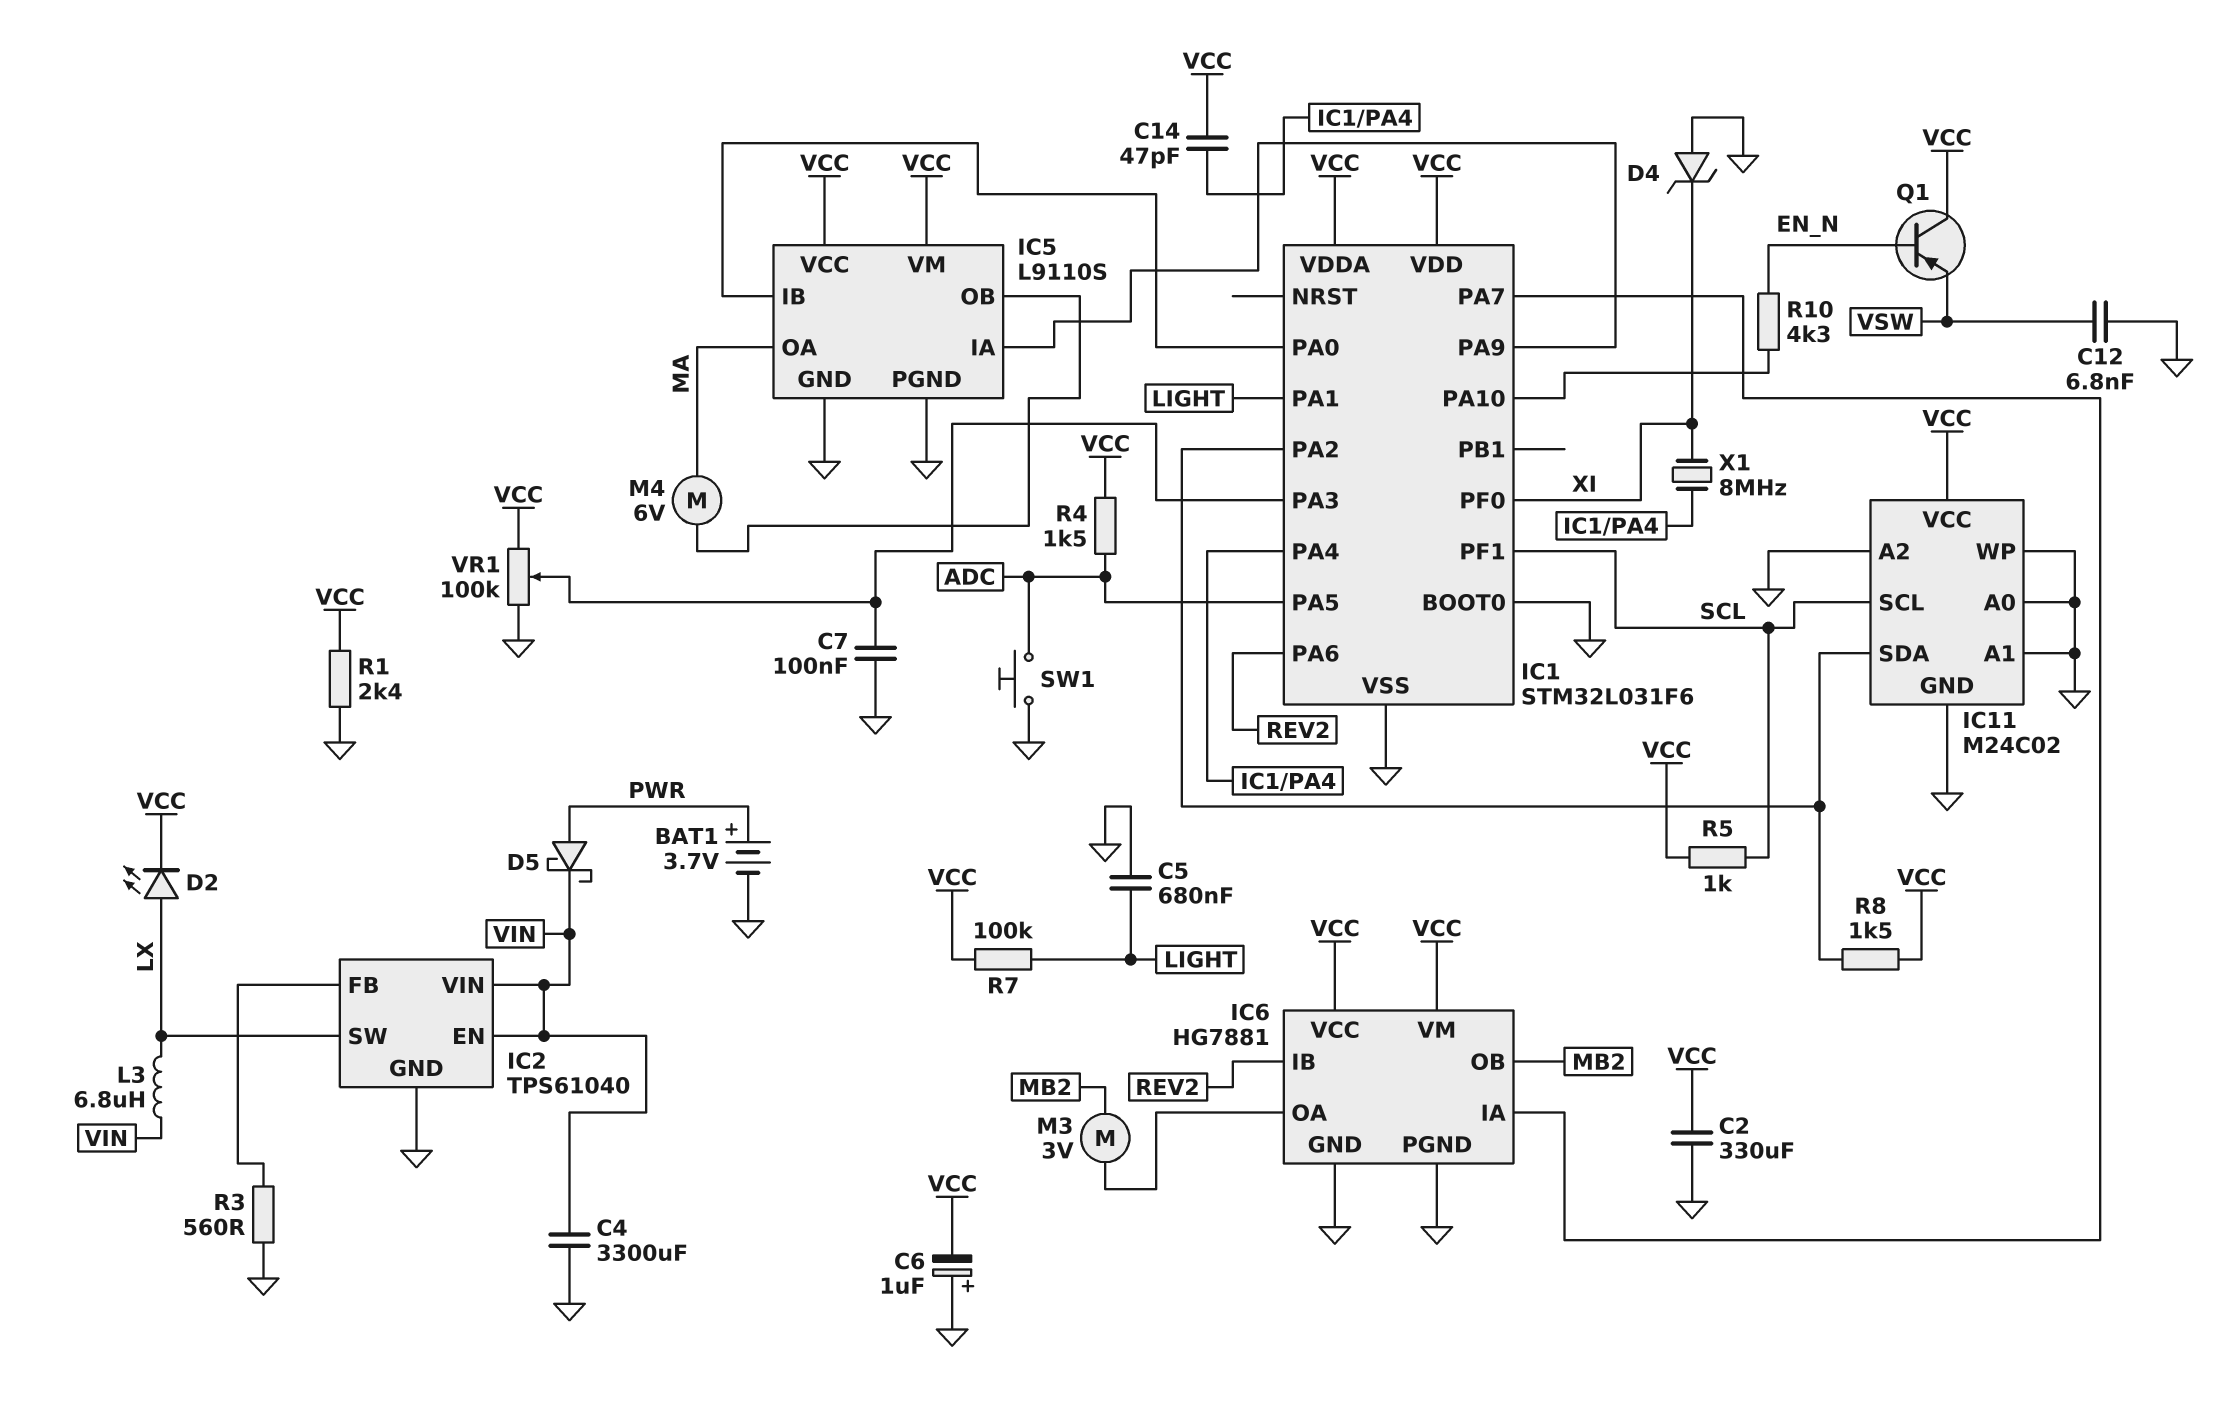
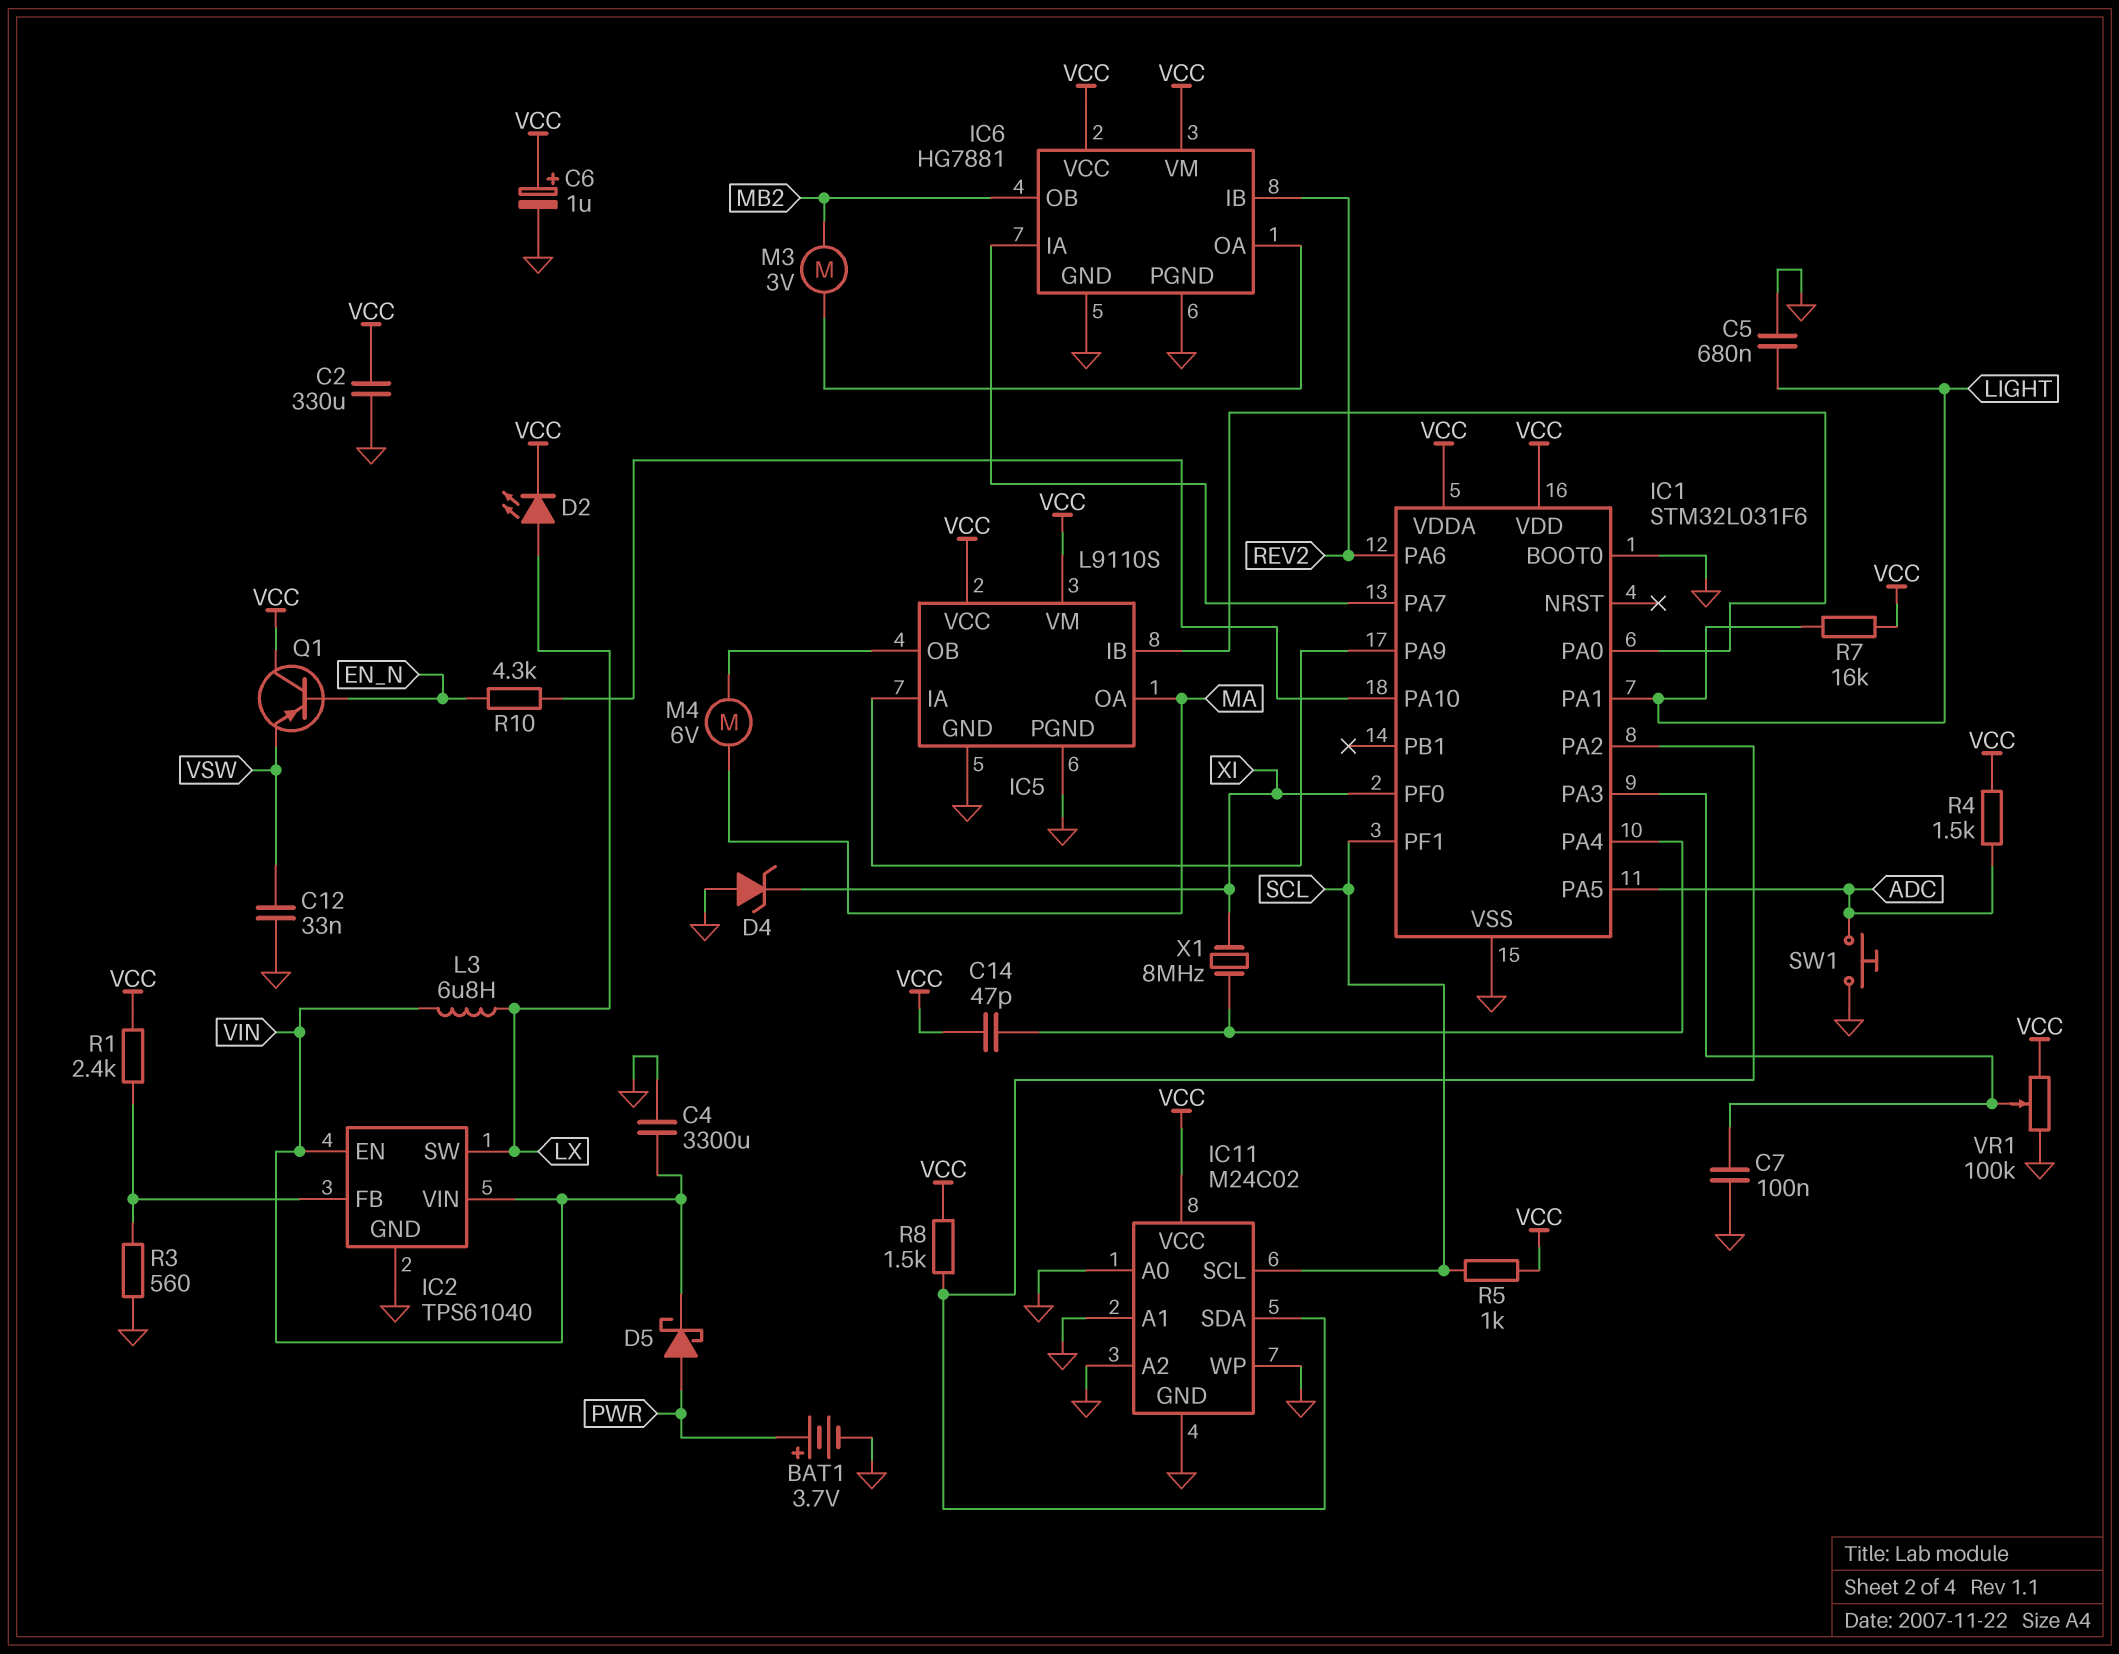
C6: 1uF (plus GND, minus VCC) -> 1uF (plus VCC, minus GND)
C12: 6.8nF (GND, VSW) -> 33nF (GND, VSW)
R1: 2.4k (GND, VCC) -> 2.4k (IC2/FB, VCC)
R7: 100k (LIGHT, VCC) -> 16k (LIGHT, VCC)

